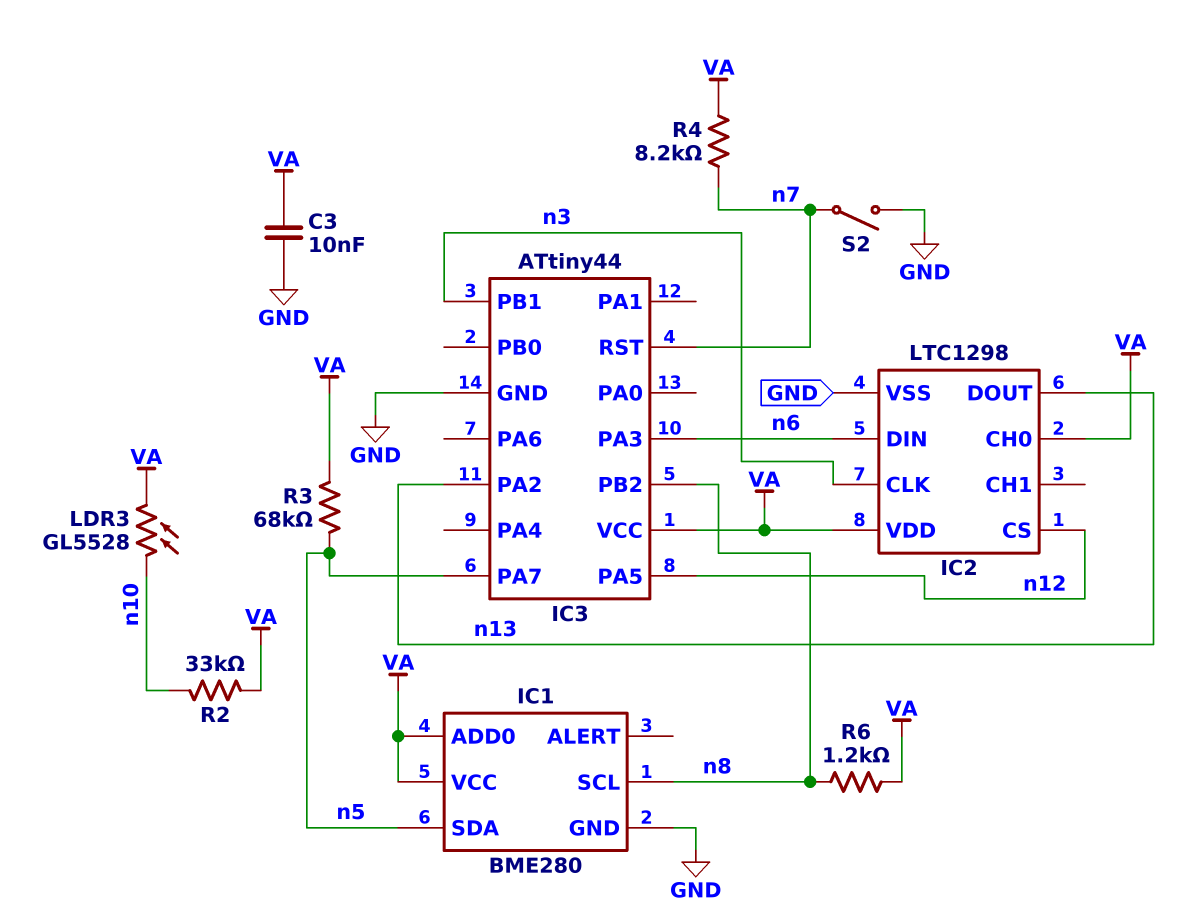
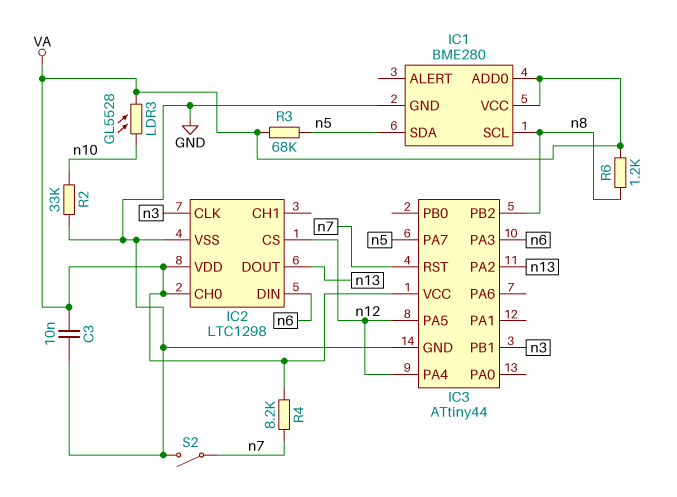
IC3 pin PA4: none -> n12
R2: 33k (VA, n10) -> 33k (GND, n10)

